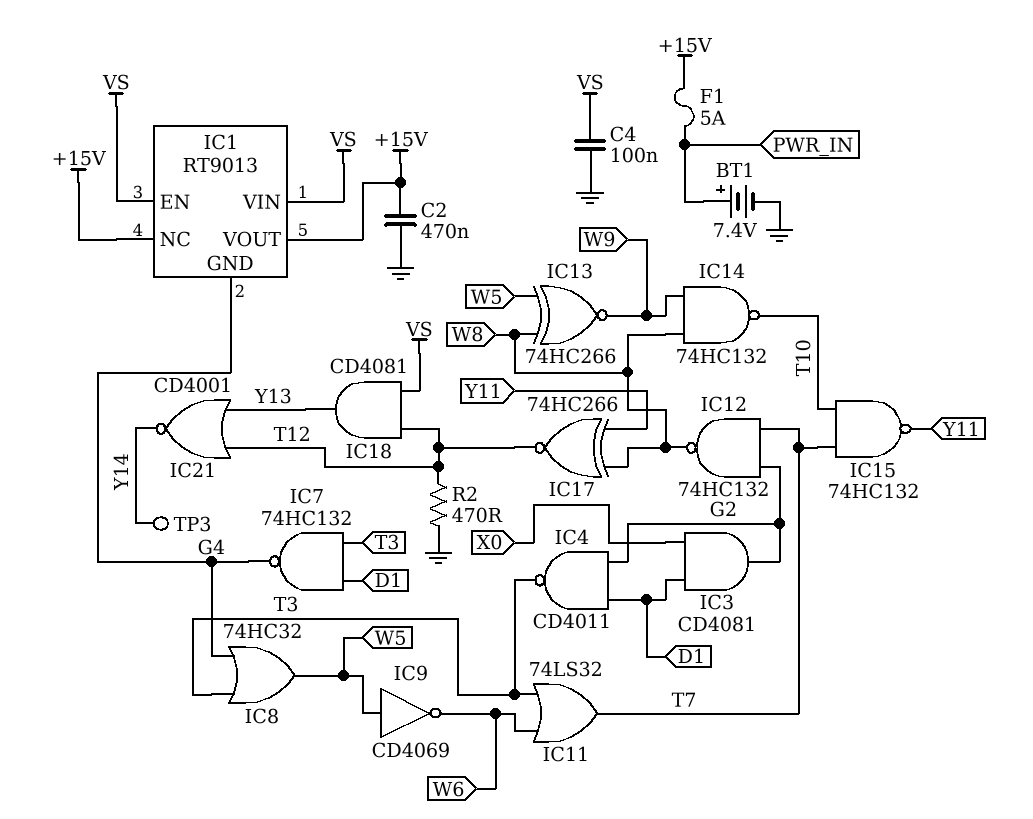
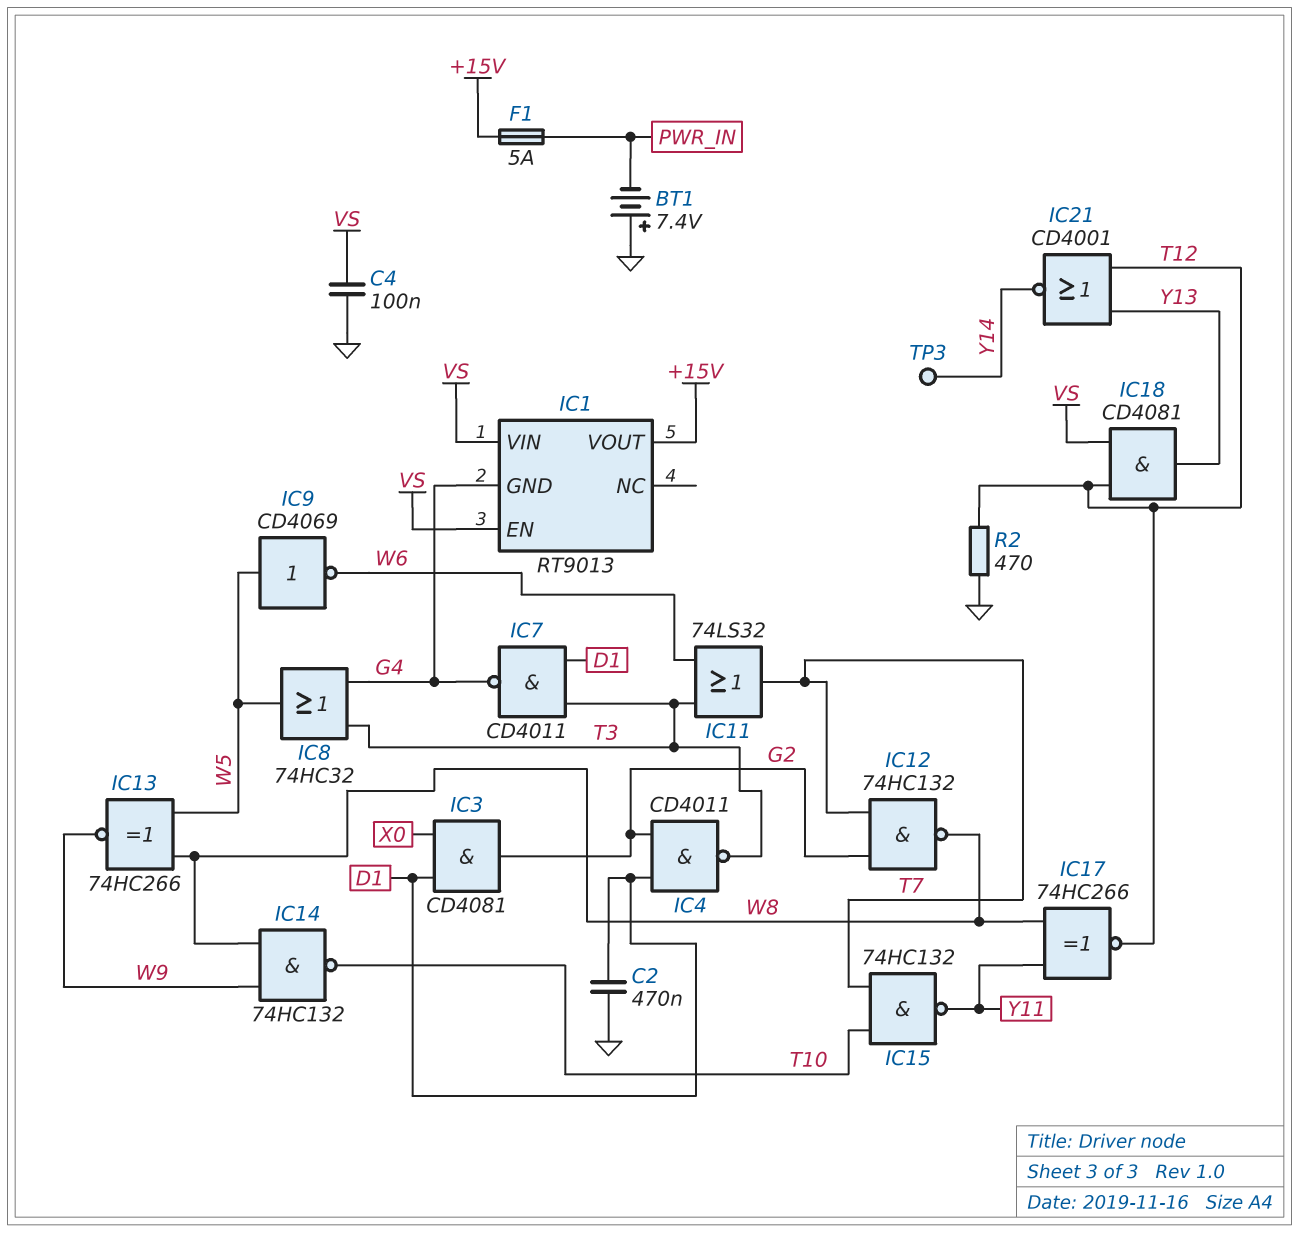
BT1: 7.4V (plus PWR_IN, minus GND) -> 7.4V (plus GND, minus PWR_IN)
C2: 470nF (+15V, GND) -> 470nF (D1, GND)
IC1 pin NC: +15V -> none
IC7: NAND 74HC132 (in D1, in T3, out G4) -> NAND CD4011 (in D1, in T3, out G4)

